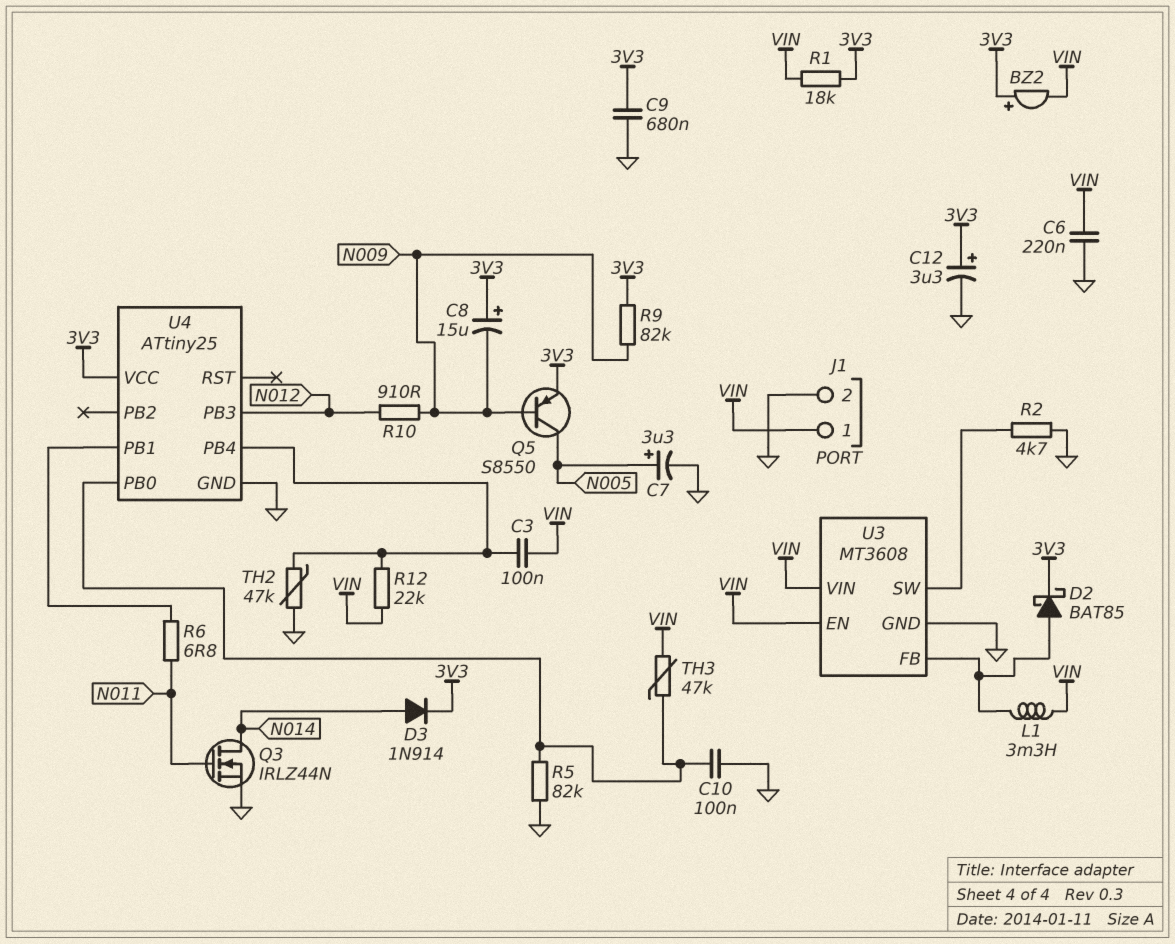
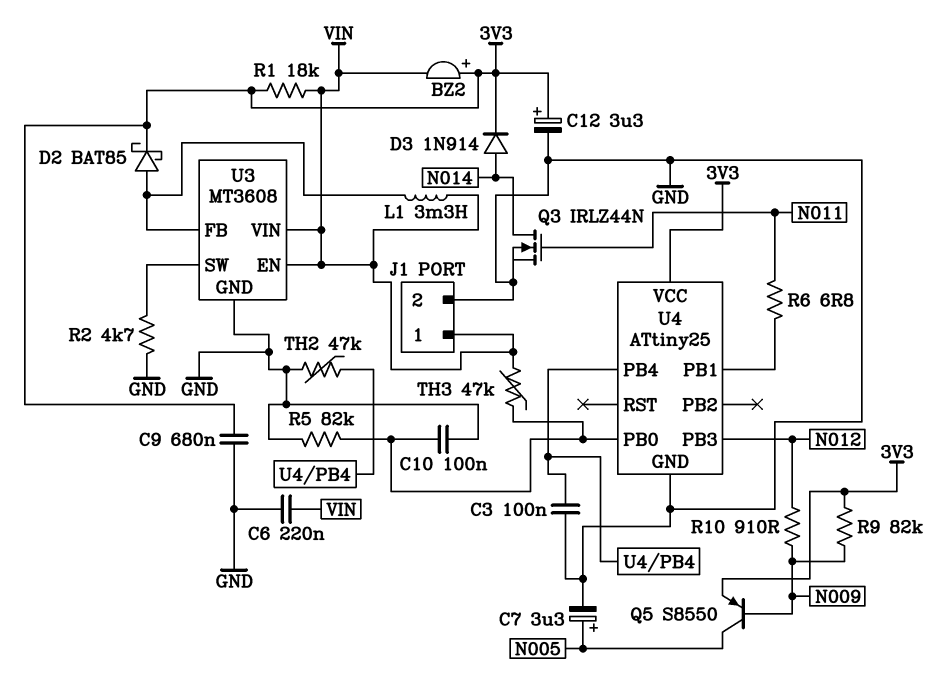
C3: 100nF (U4/PB4, VIN) -> 100nF (GND, U4/PB4)
C8: 15uF (plus 3V3, minus N009) -> none
R12: 22k (U4/PB4, VIN) -> none

